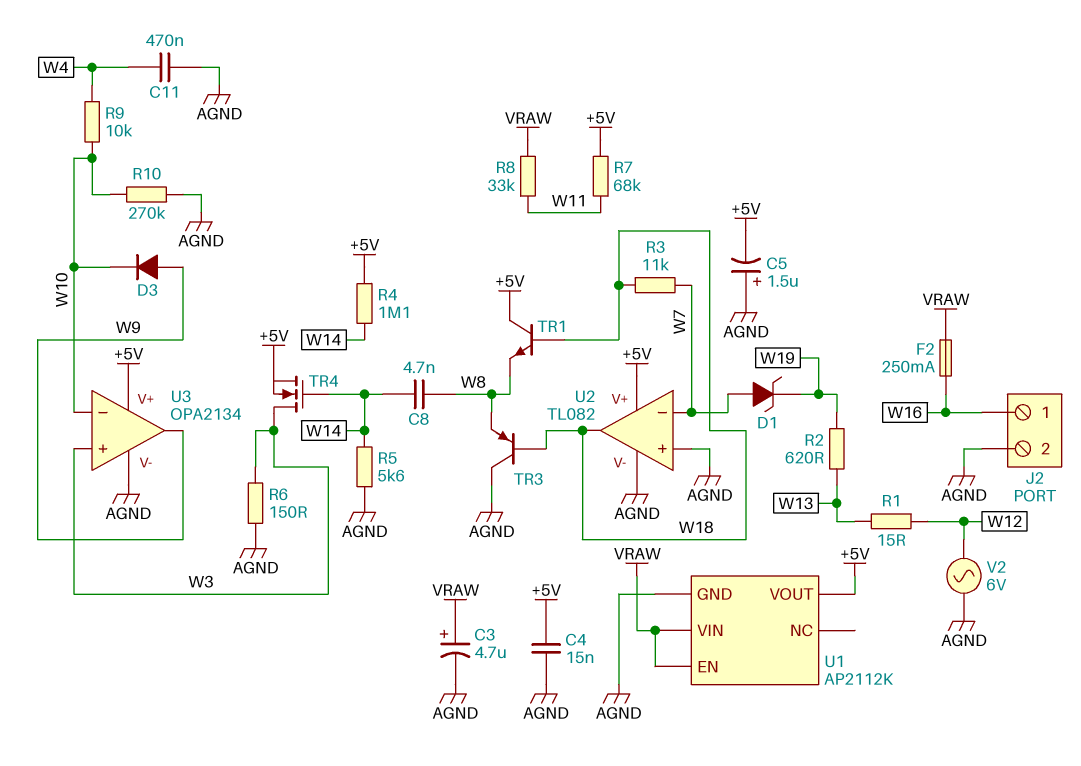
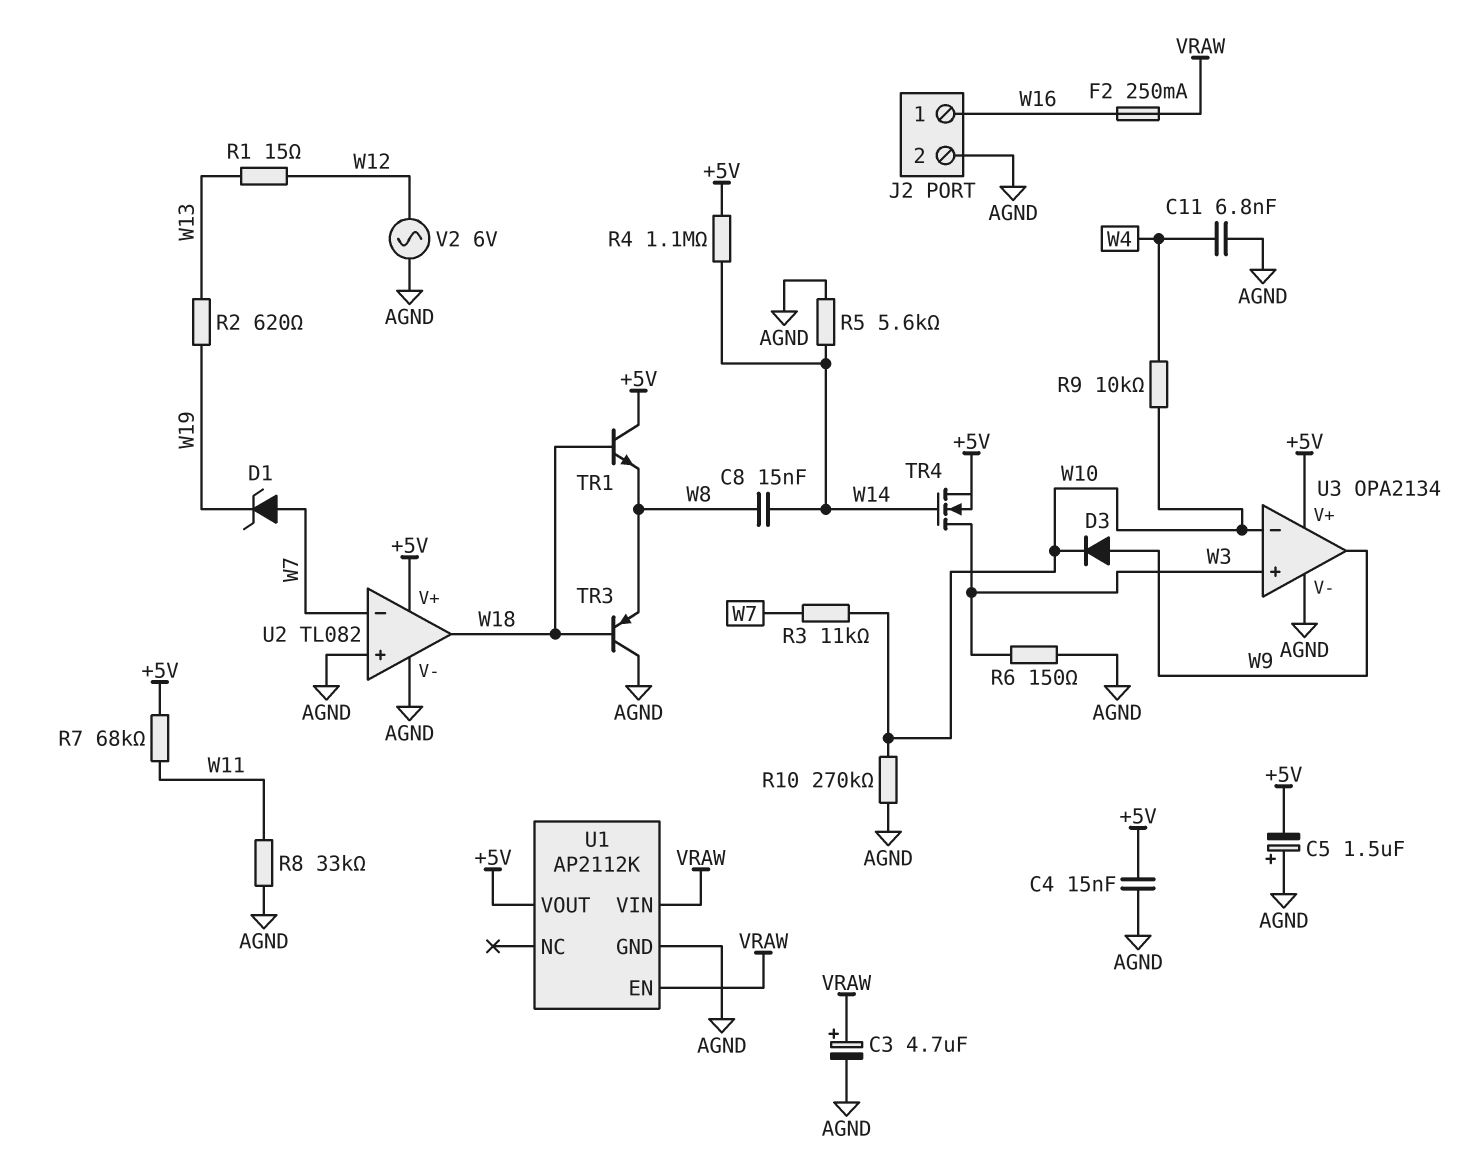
C8: 4.7nF (W8, W14) -> 15nF (W8, W14)
C11: 470nF (AGND, W4) -> 6.8nF (AGND, W4)
R3: 11k (W7, W18) -> 11k (W7, W10)
R8: 33k (VRAW, W11) -> 33k (AGND, W11)

